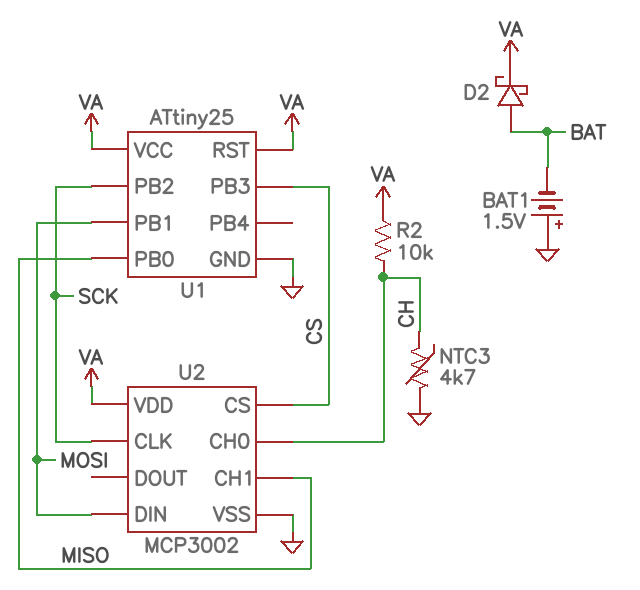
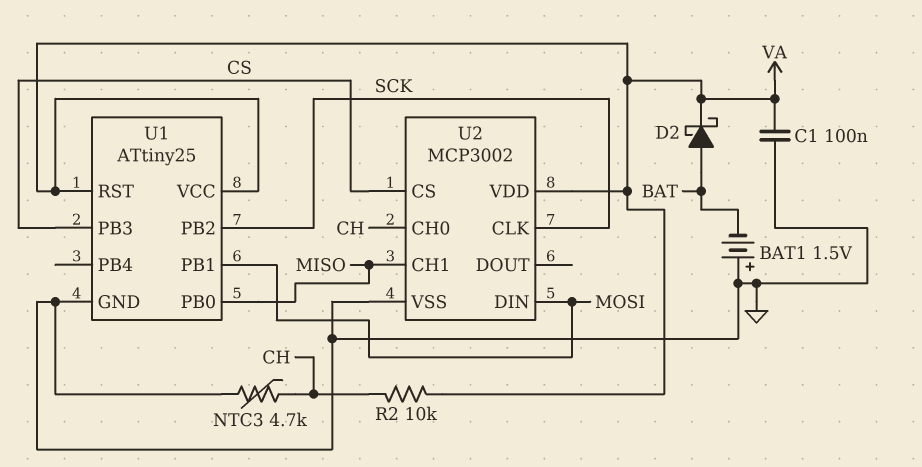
C1: none -> 100nF (GND, VA)

